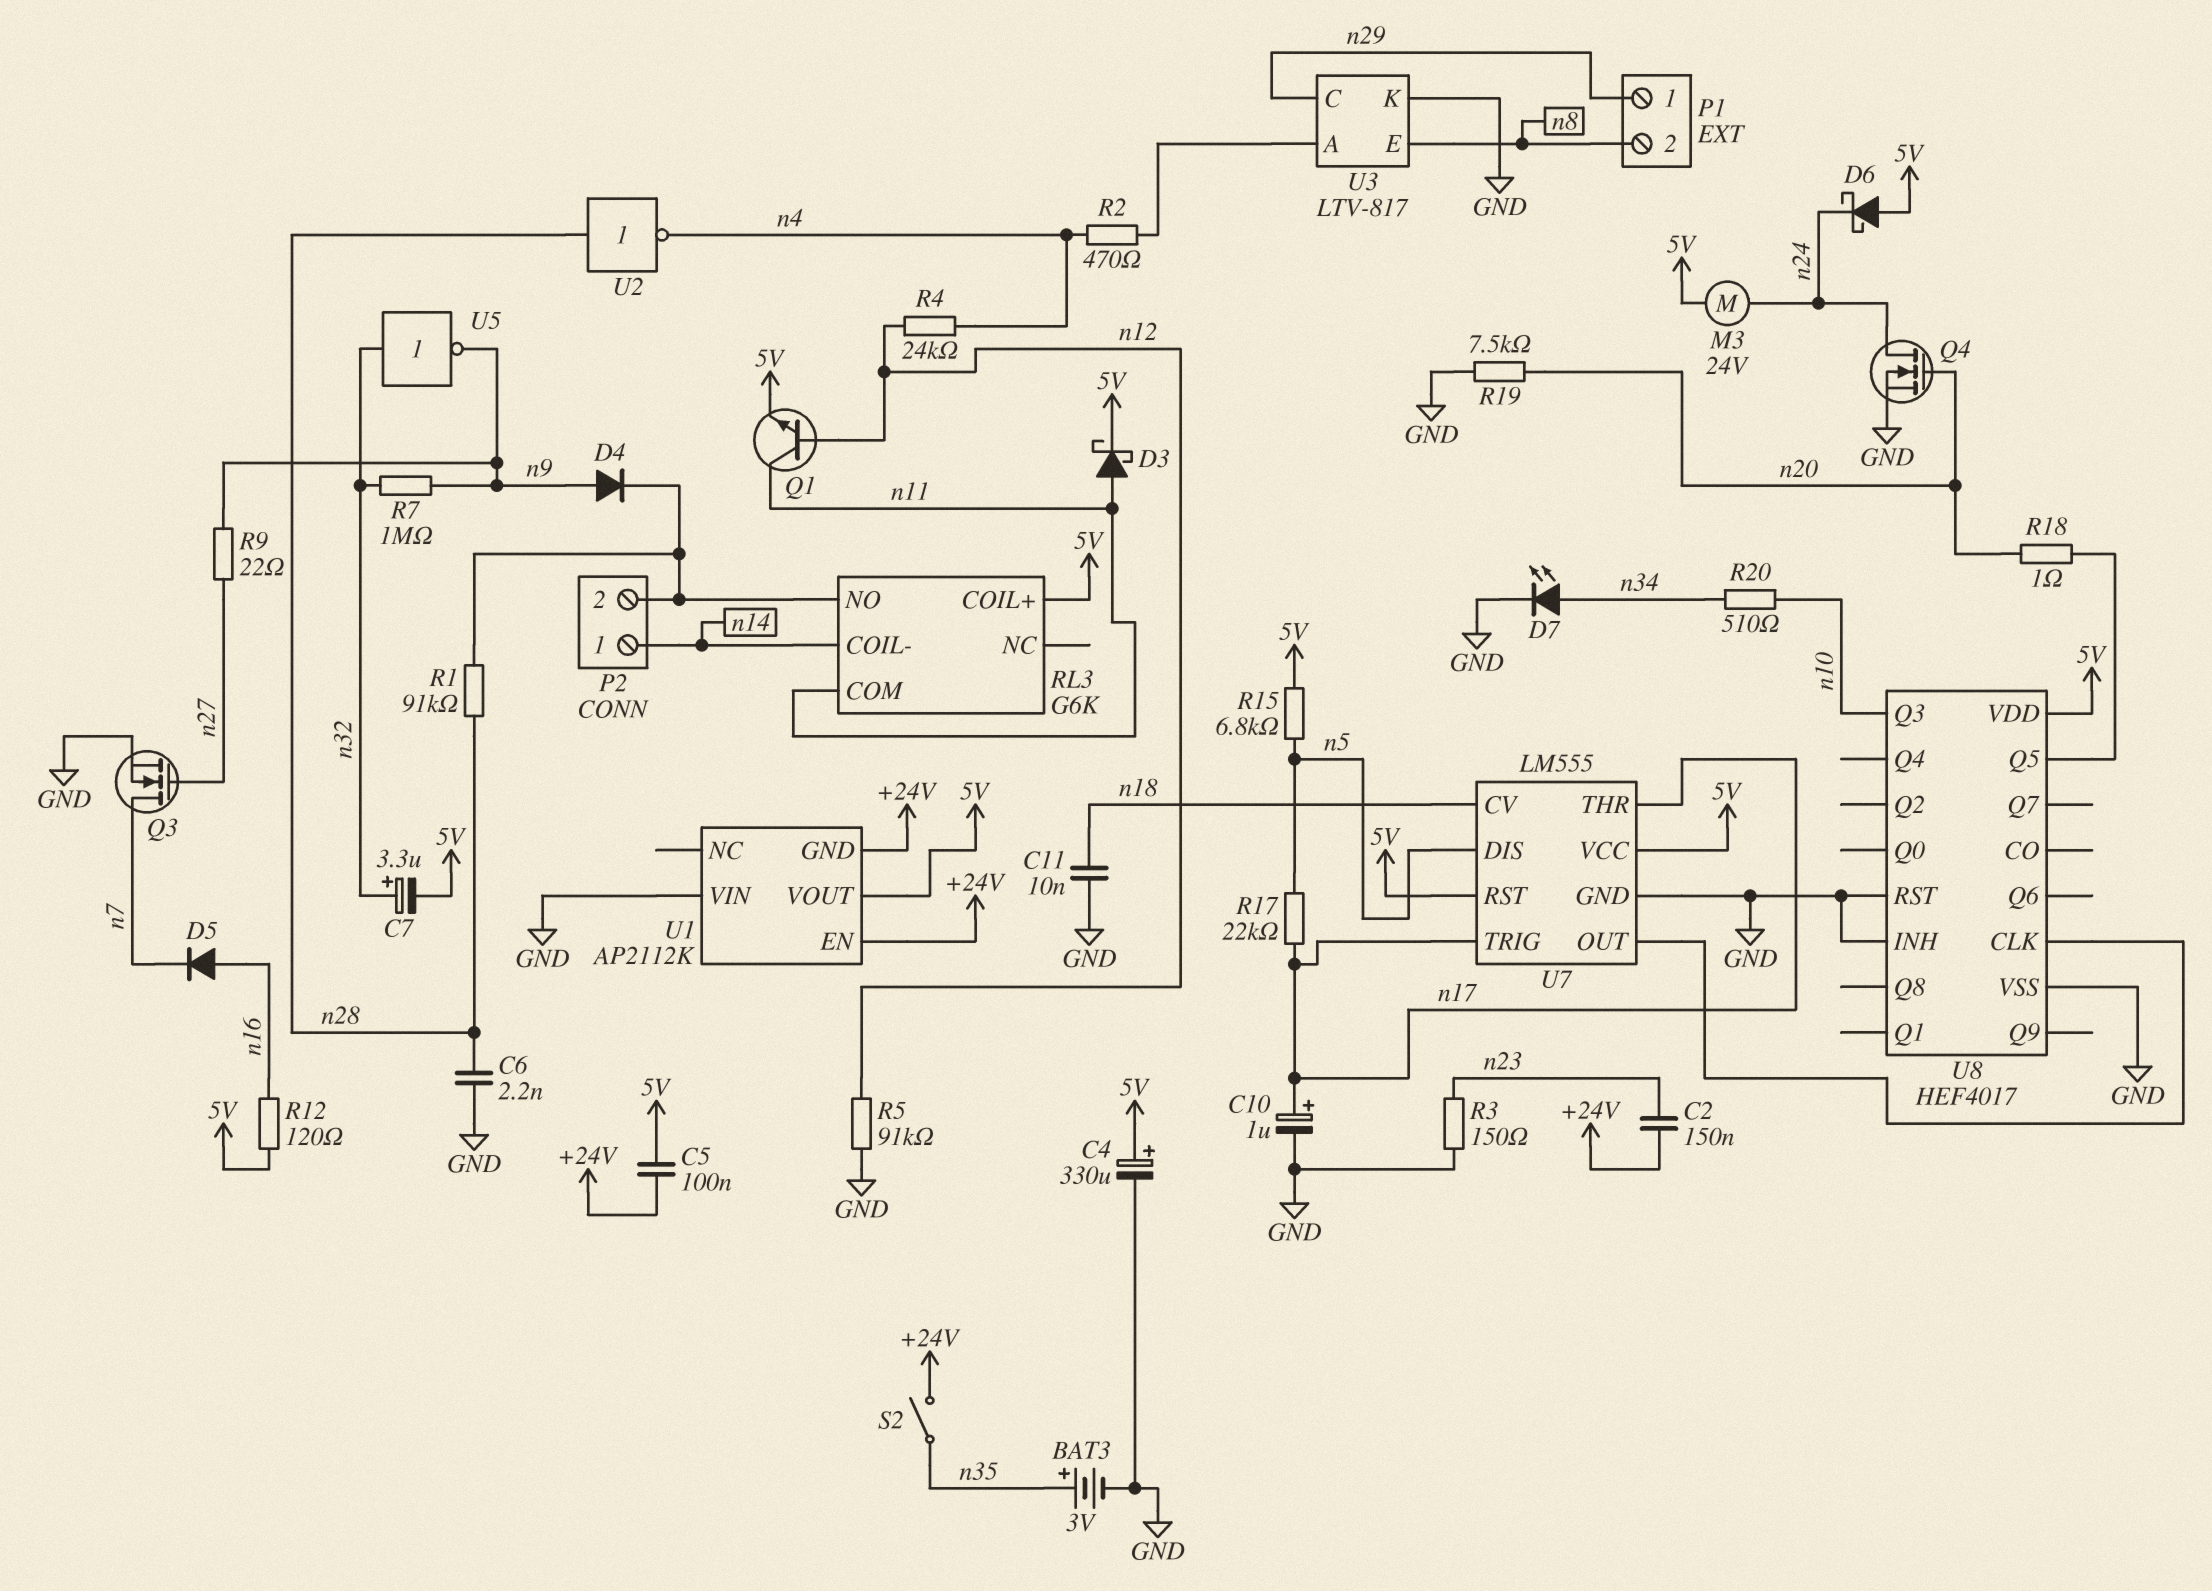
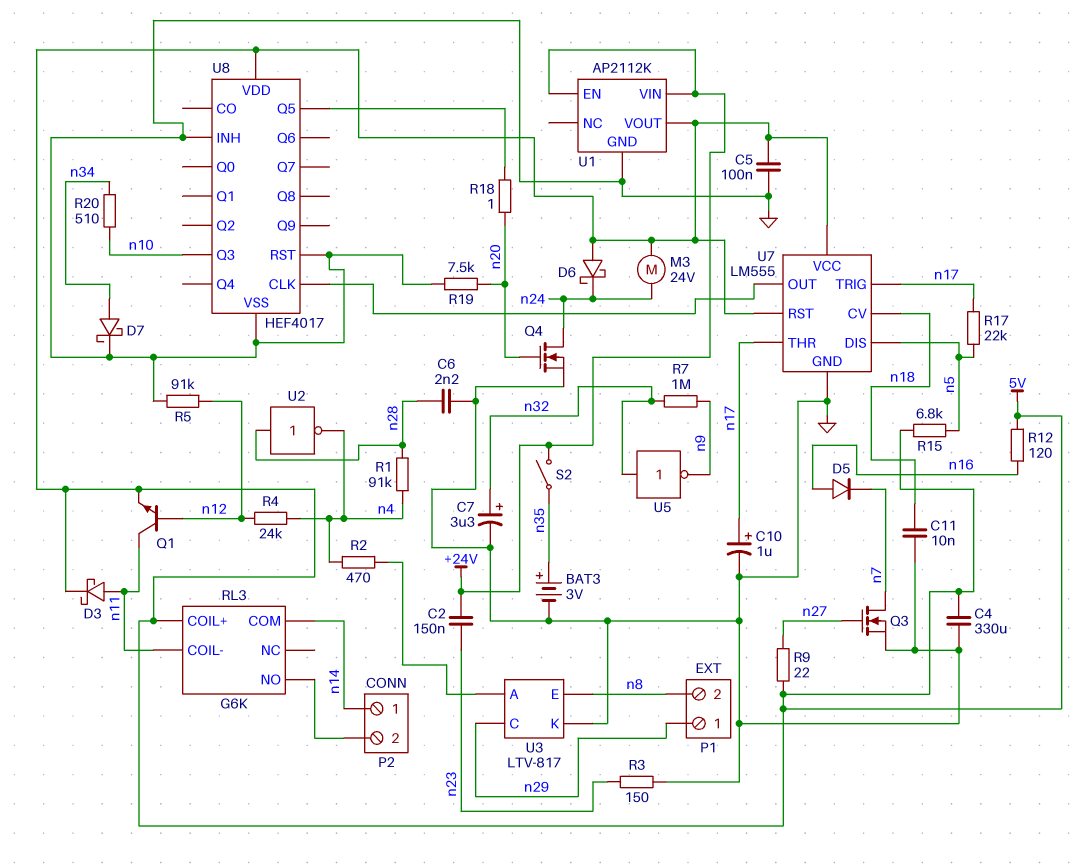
C4: 330uF (plus 5V, minus GND) -> 330uF (5V, GND)
C5: 100nF (+24V, 5V) -> 100nF (5V, GND)
C7: 3.3uF (plus n32, minus 5V) -> 3.3uF (plus n32, minus GND)
D4: diode (A n9, K P2/2) -> none
D7: LED (A n34, K GND) -> schottky (A n34, K GND)
R1: 91k (P2/2, n28) -> 91k (n4, n28)
R9: 22 (n9, n27) -> 22 (5V, n27)
RL3 pin COIL-: n14 -> n11
RL3 pin COM: n11 -> n14
U1 pin GND: +24V -> GND
U1 pin VIN: GND -> +24V

